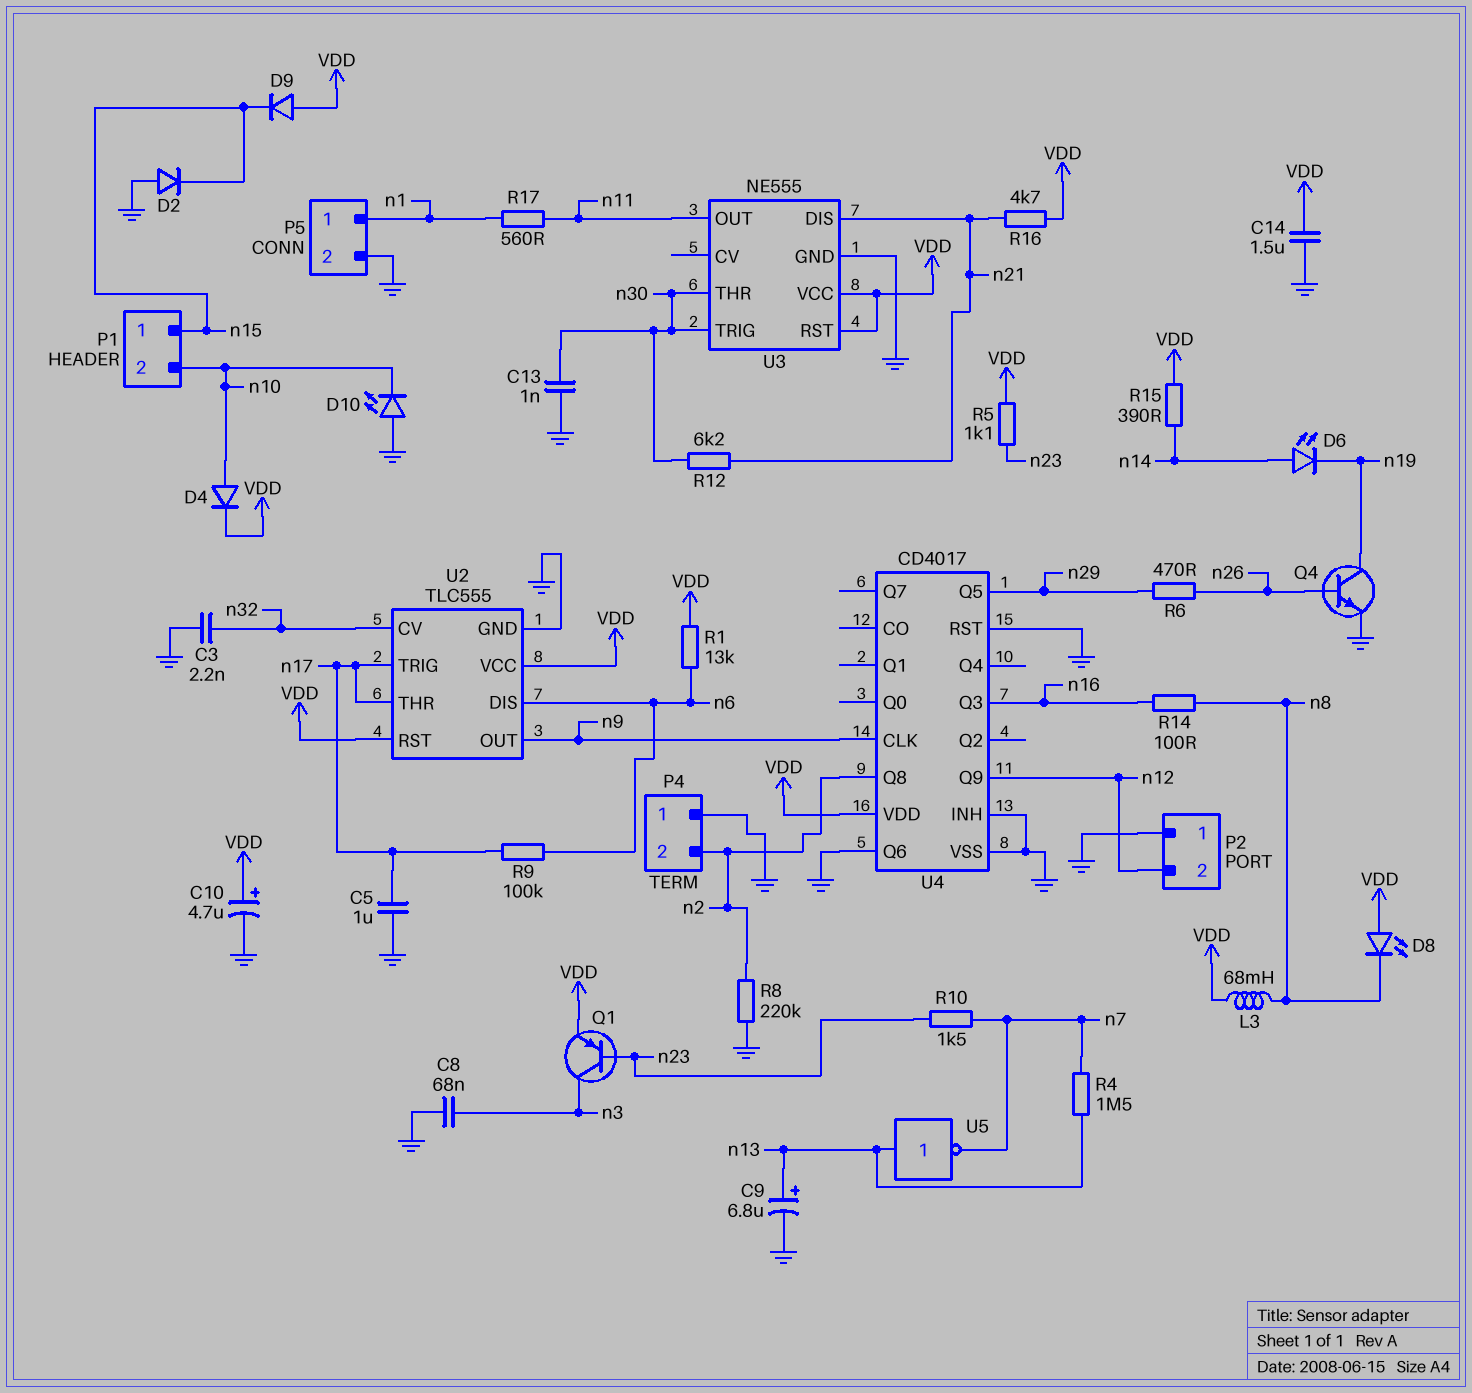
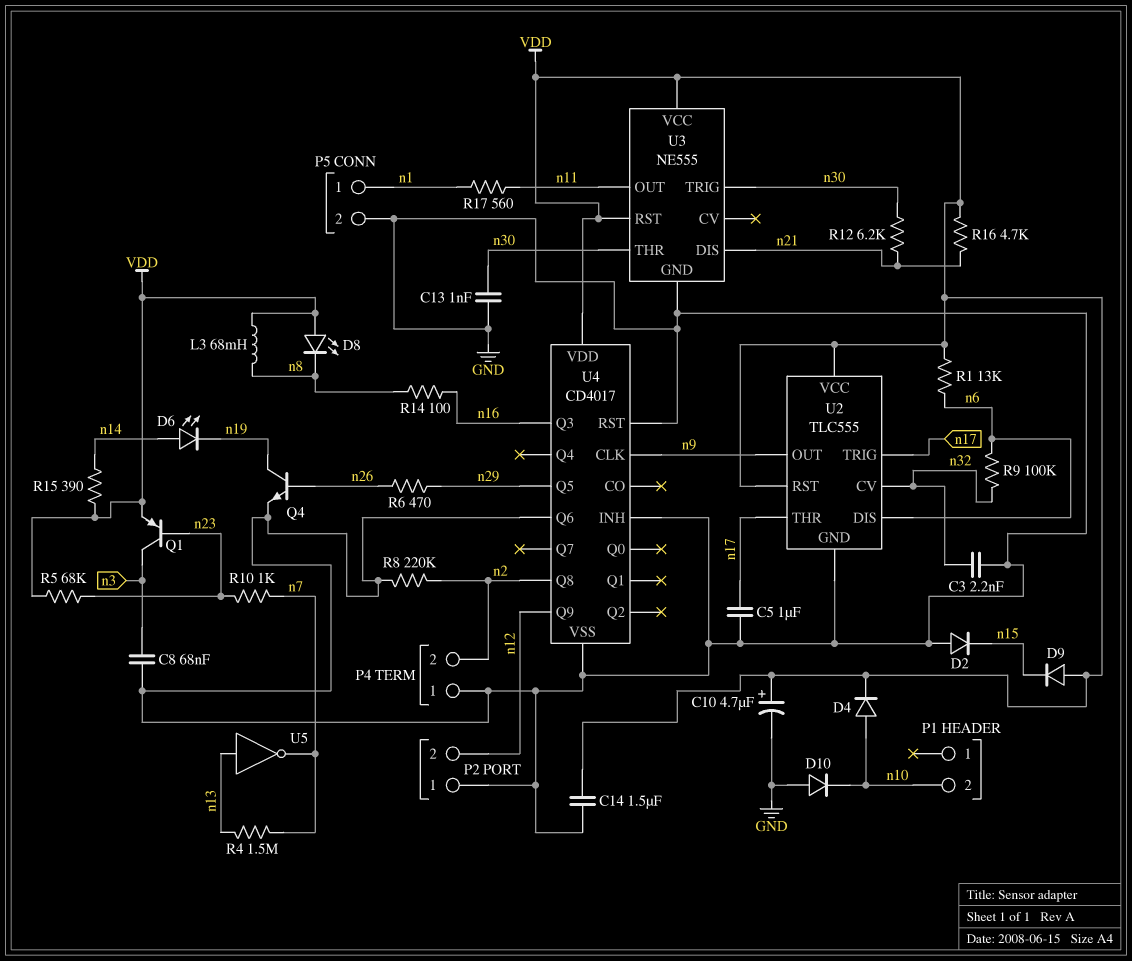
C9: 6.8uF (plus n13, minus GND) -> none
D10: LED (A GND, K n10) -> diode (A GND, K n10)
P1 pin 1: n15 -> none
R5: 1.1k (VDD, n23) -> 68k (VDD, n23)
R9: 100k (n6, n17) -> 100k (n6, n32)
R10: 1.5k (n7, n23) -> 1k (n7, n23)

